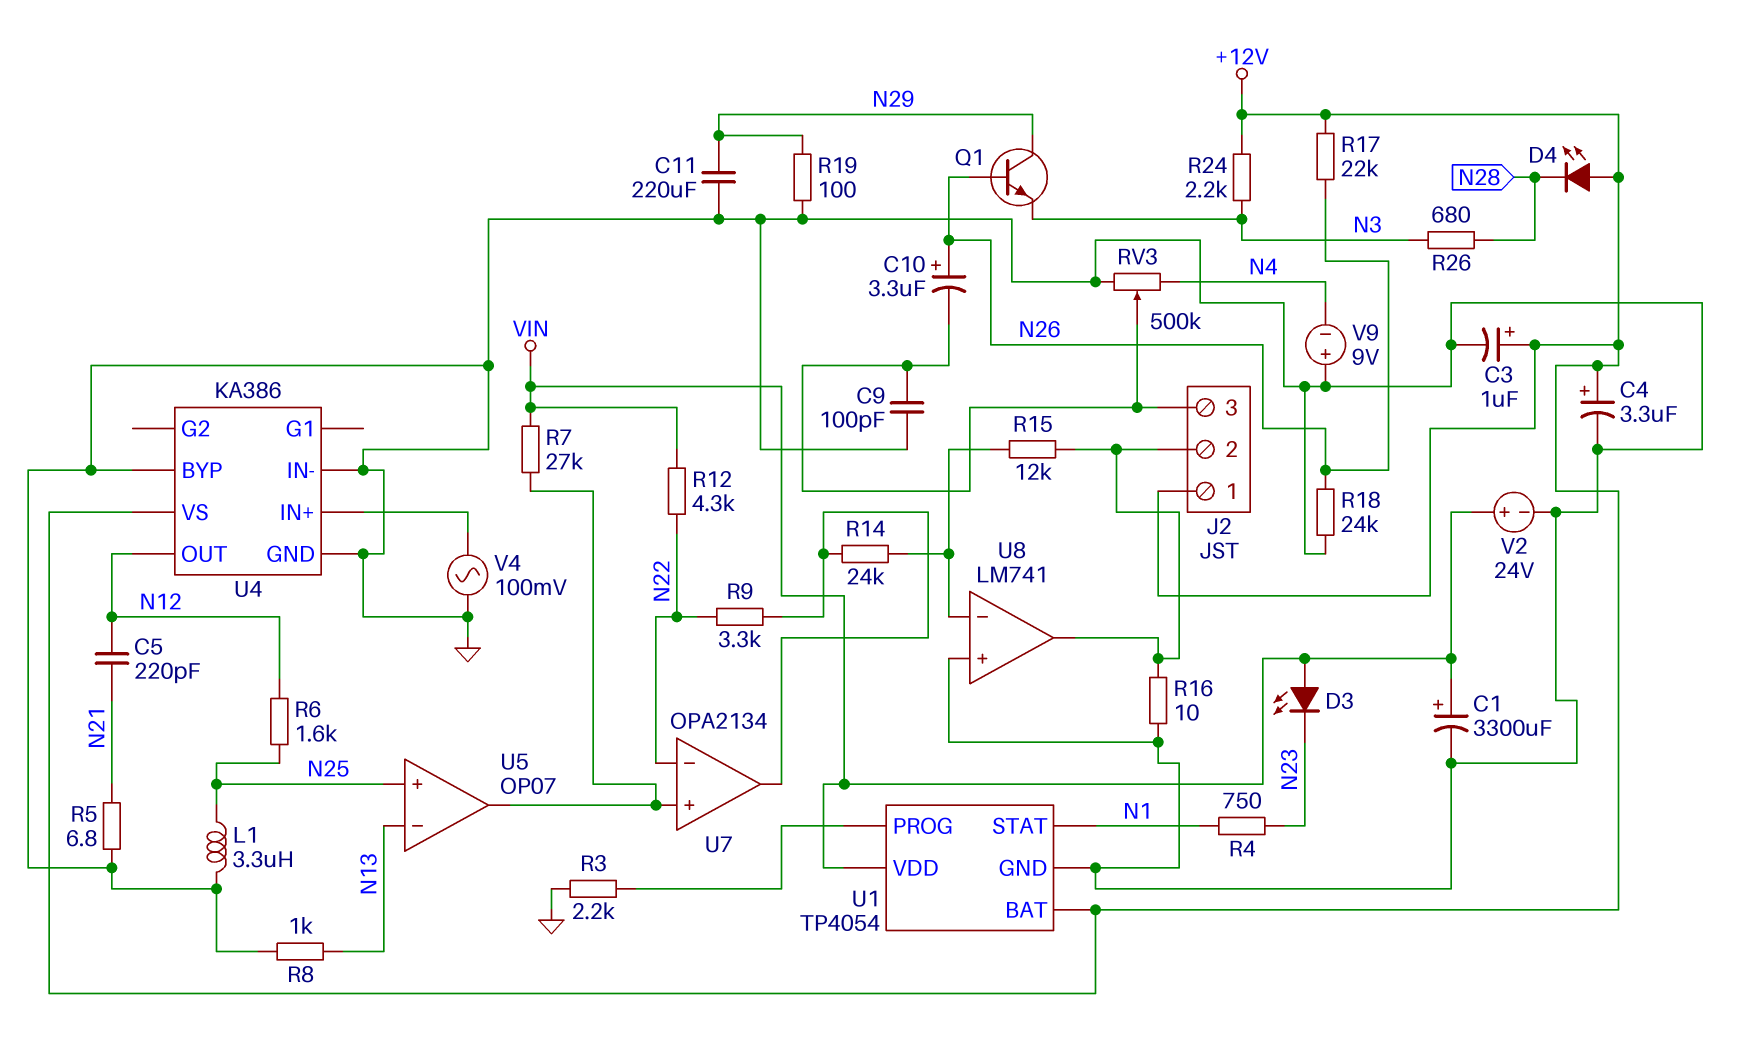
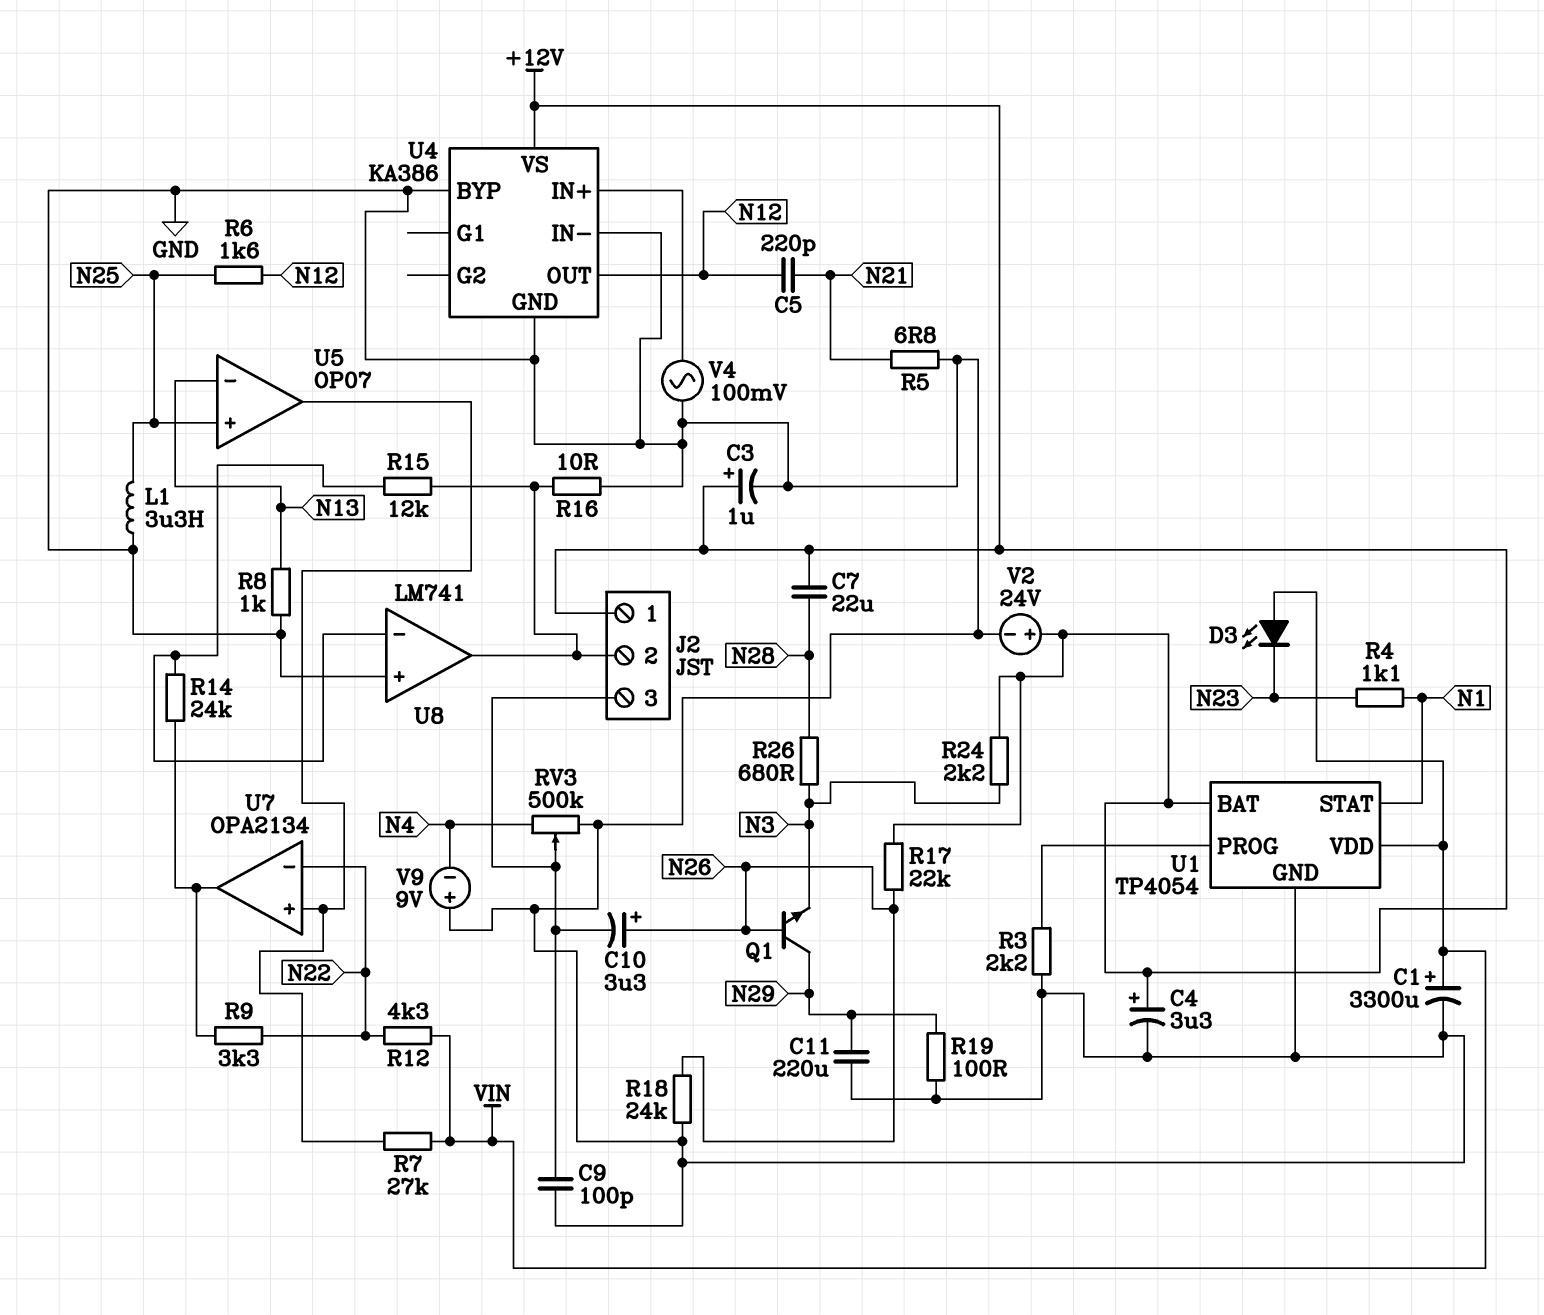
C7: none -> 22uF (+12V, N28)
D4: LED (A +12V, K N28) -> none
R4: 750 (N1, N23) -> 1.1k (N1, N23)
V2: 24V (plus VIN, minus GND) -> 24V (plus +12V, minus GND)

